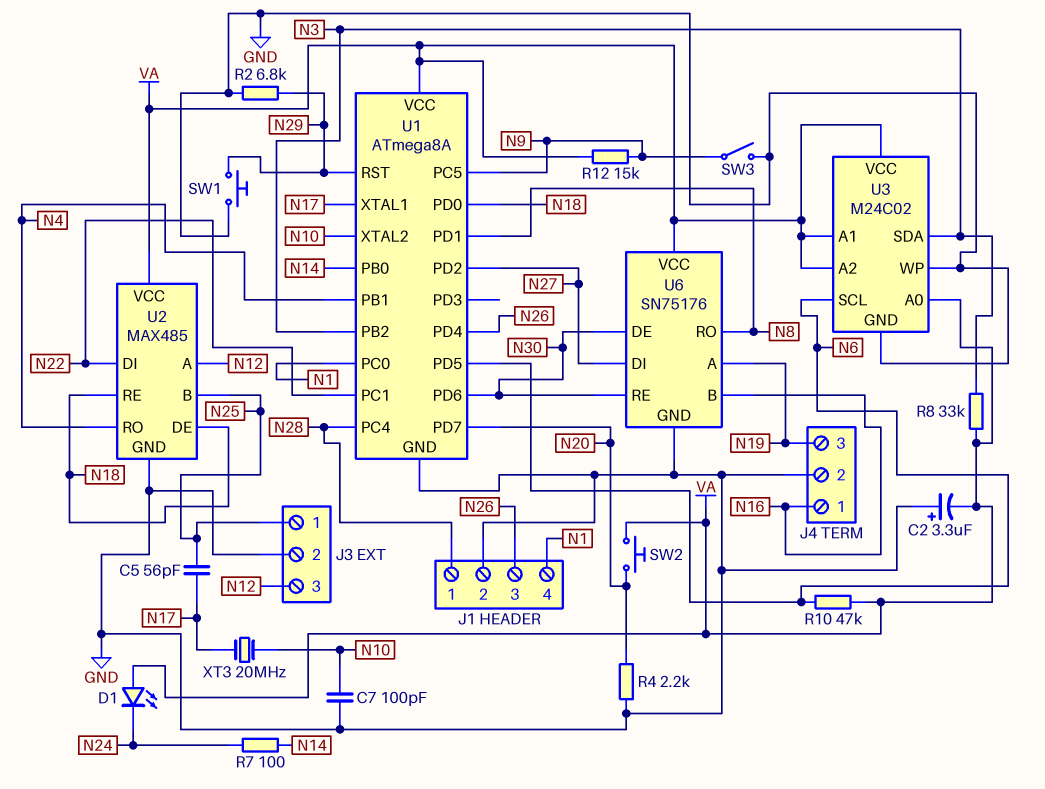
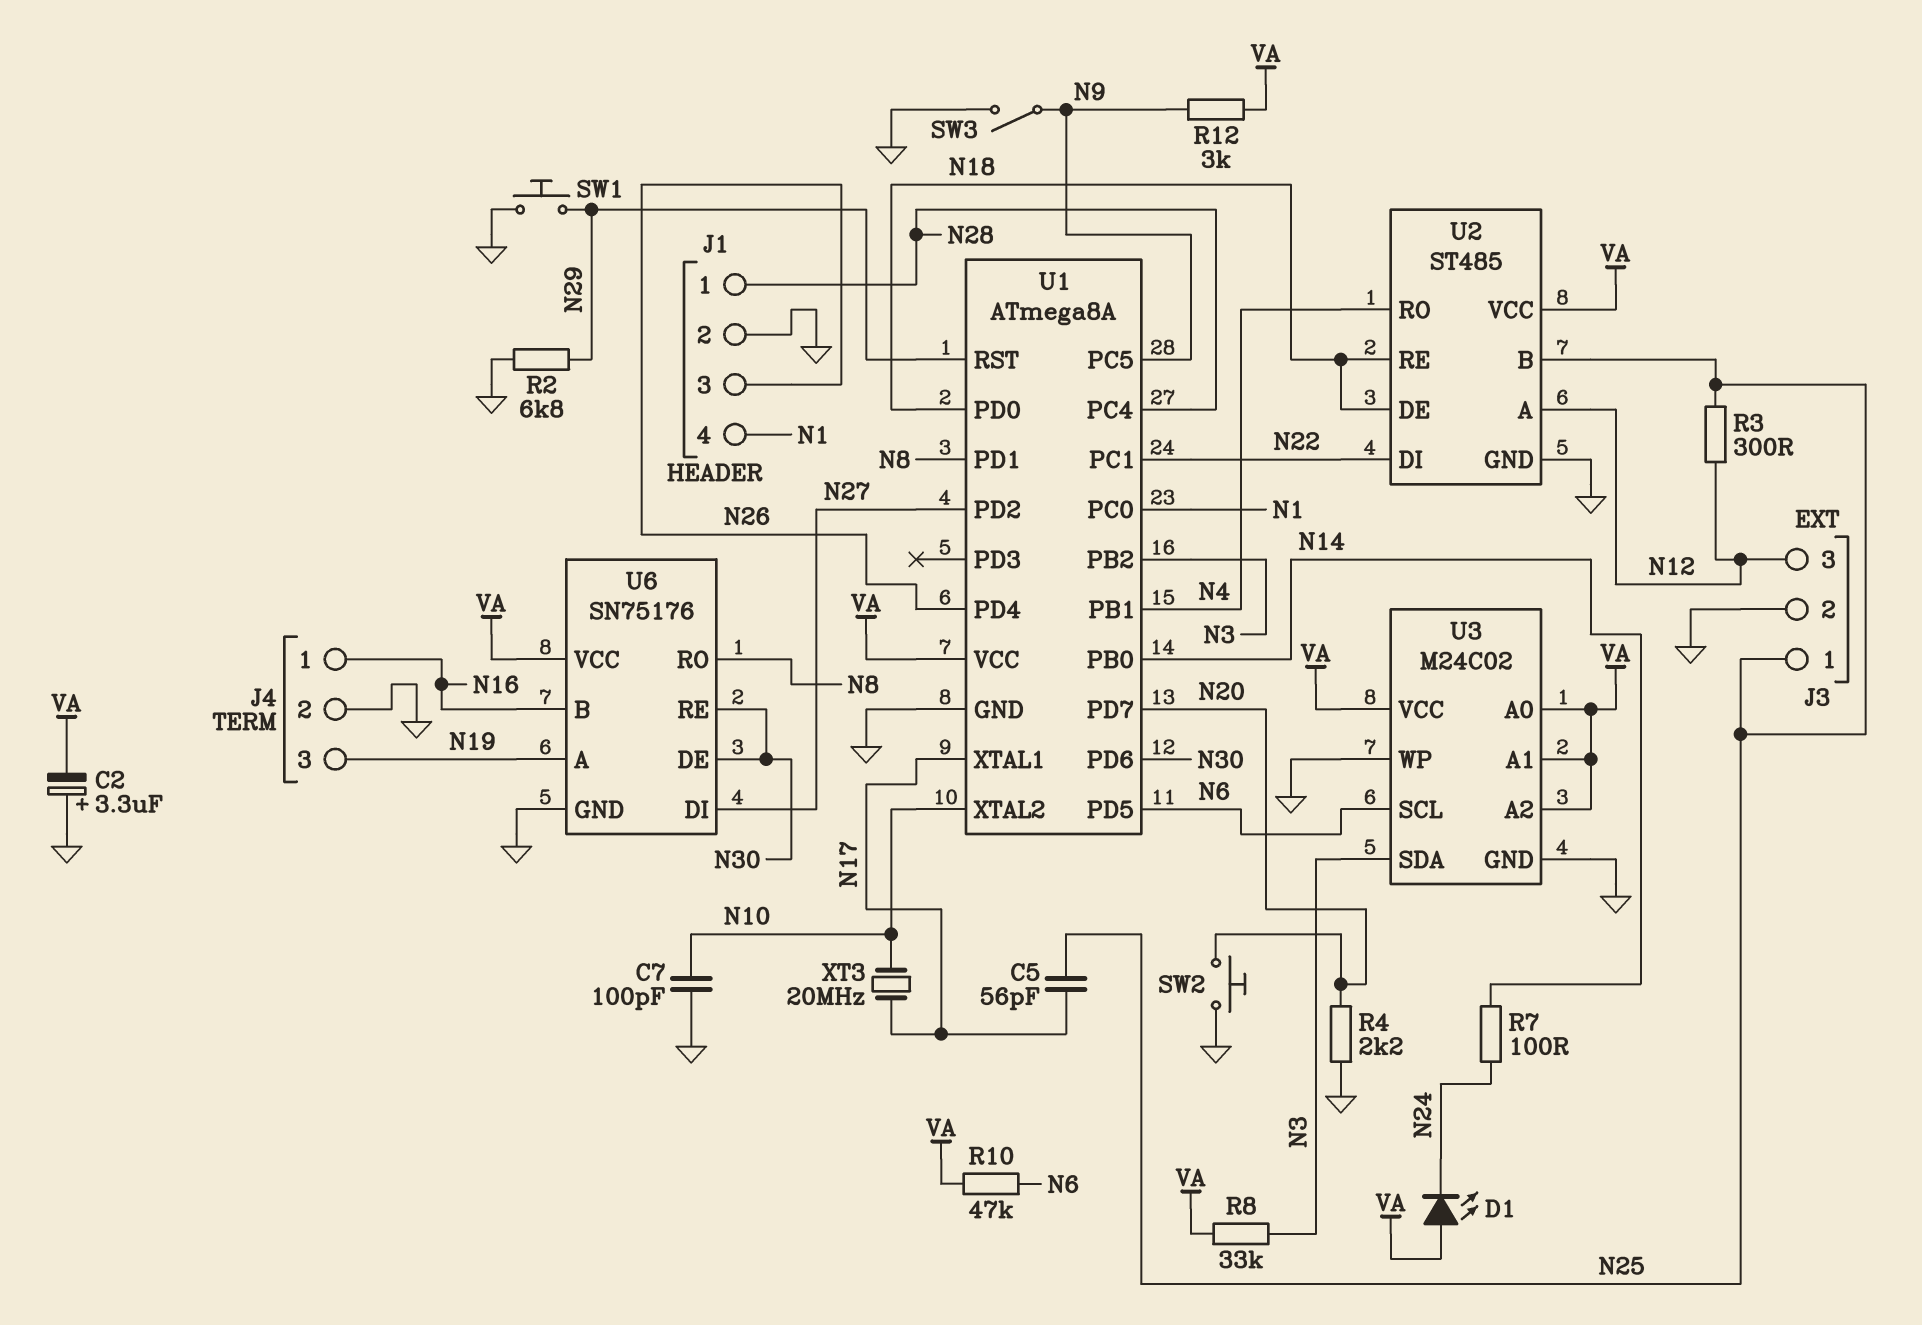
R3: none -> 300 (N12, N25)
R12: 15k (N9, VA) -> 3k (N9, VA)
SW2: button (N20, VA) -> button (GND, N20)
U2: MAX485 -> ST485

